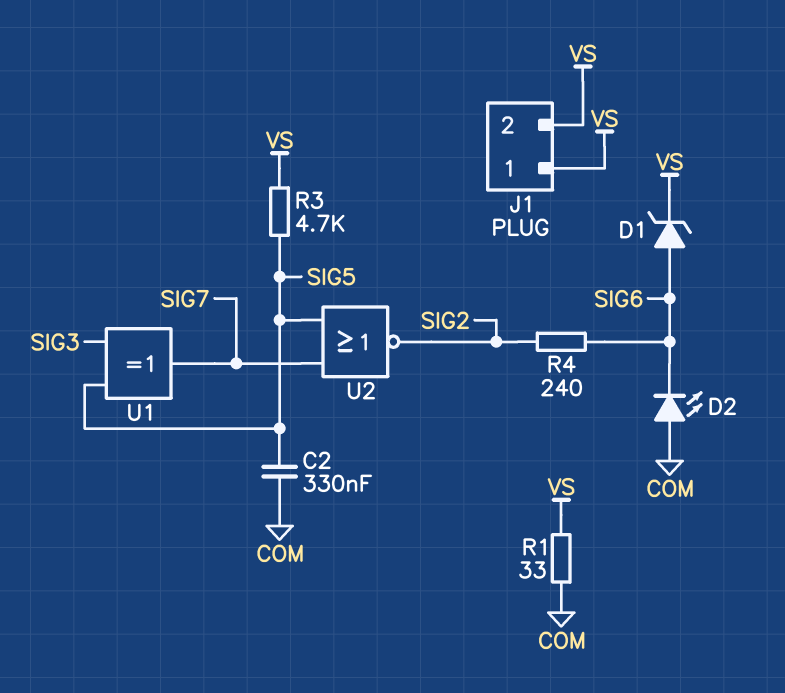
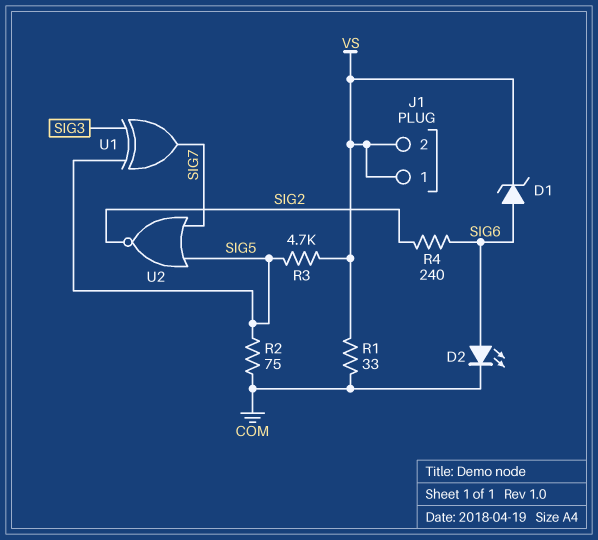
C2: 330nF (COM, SIG5) -> none
D2: LED (A COM, K SIG6) -> LED (A SIG6, K COM)
R2: none -> 75 (COM, SIG5)

